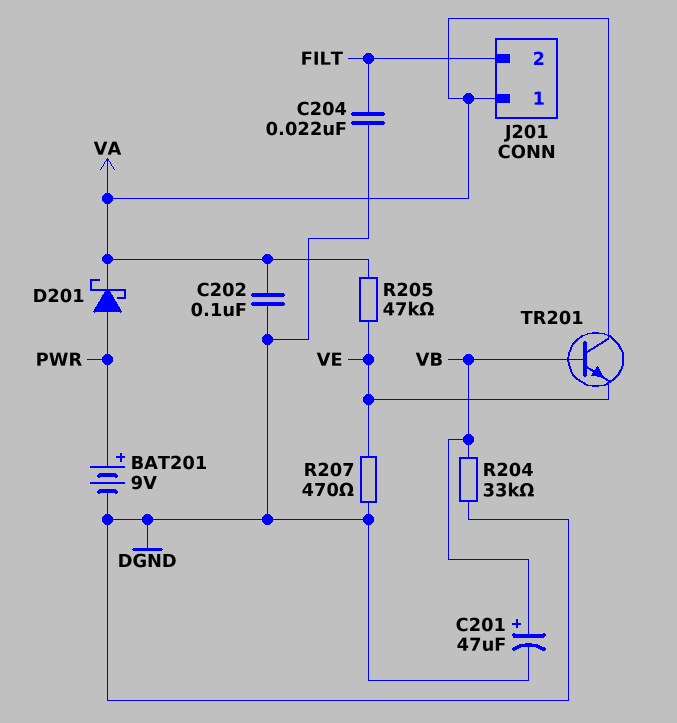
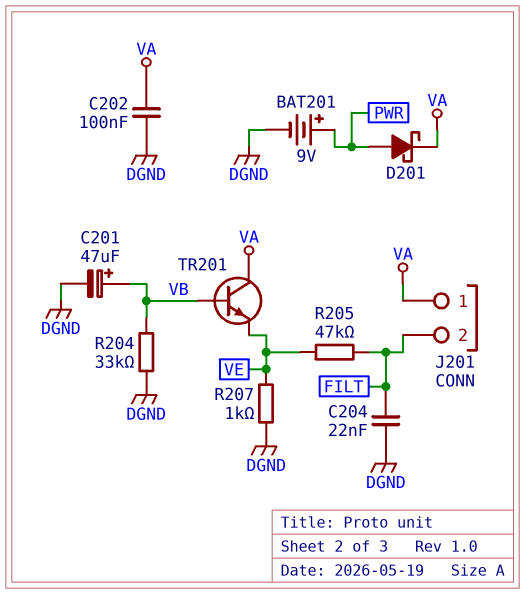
R205: 47k (VA, VE) -> 47k (FILT, VE)
R207: 470 (DGND, VE) -> 1k (DGND, VE)

